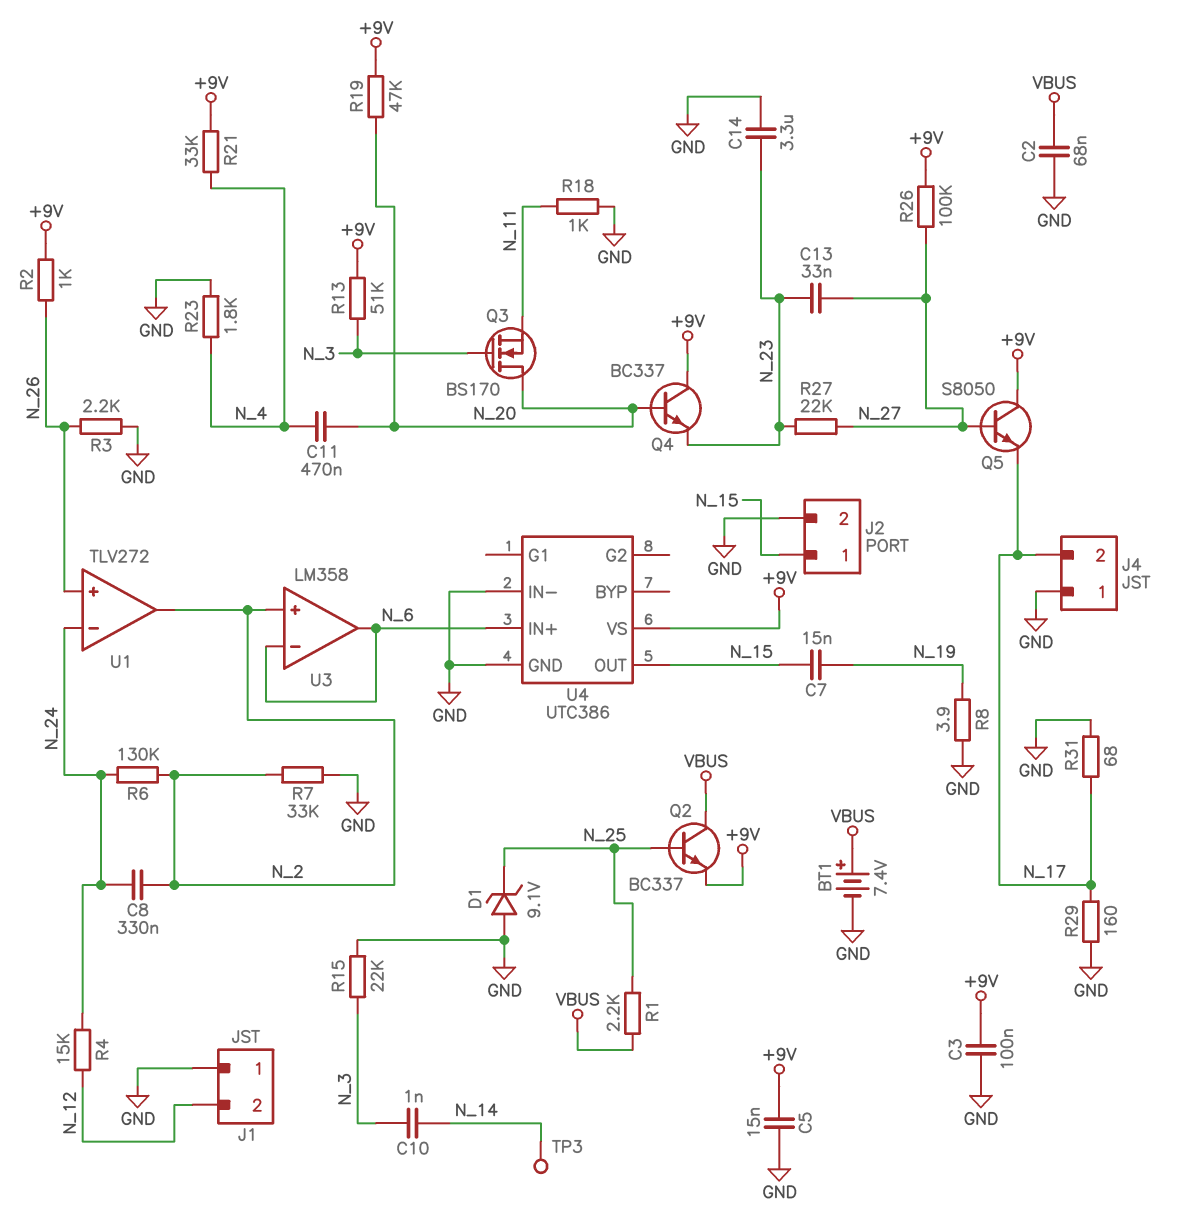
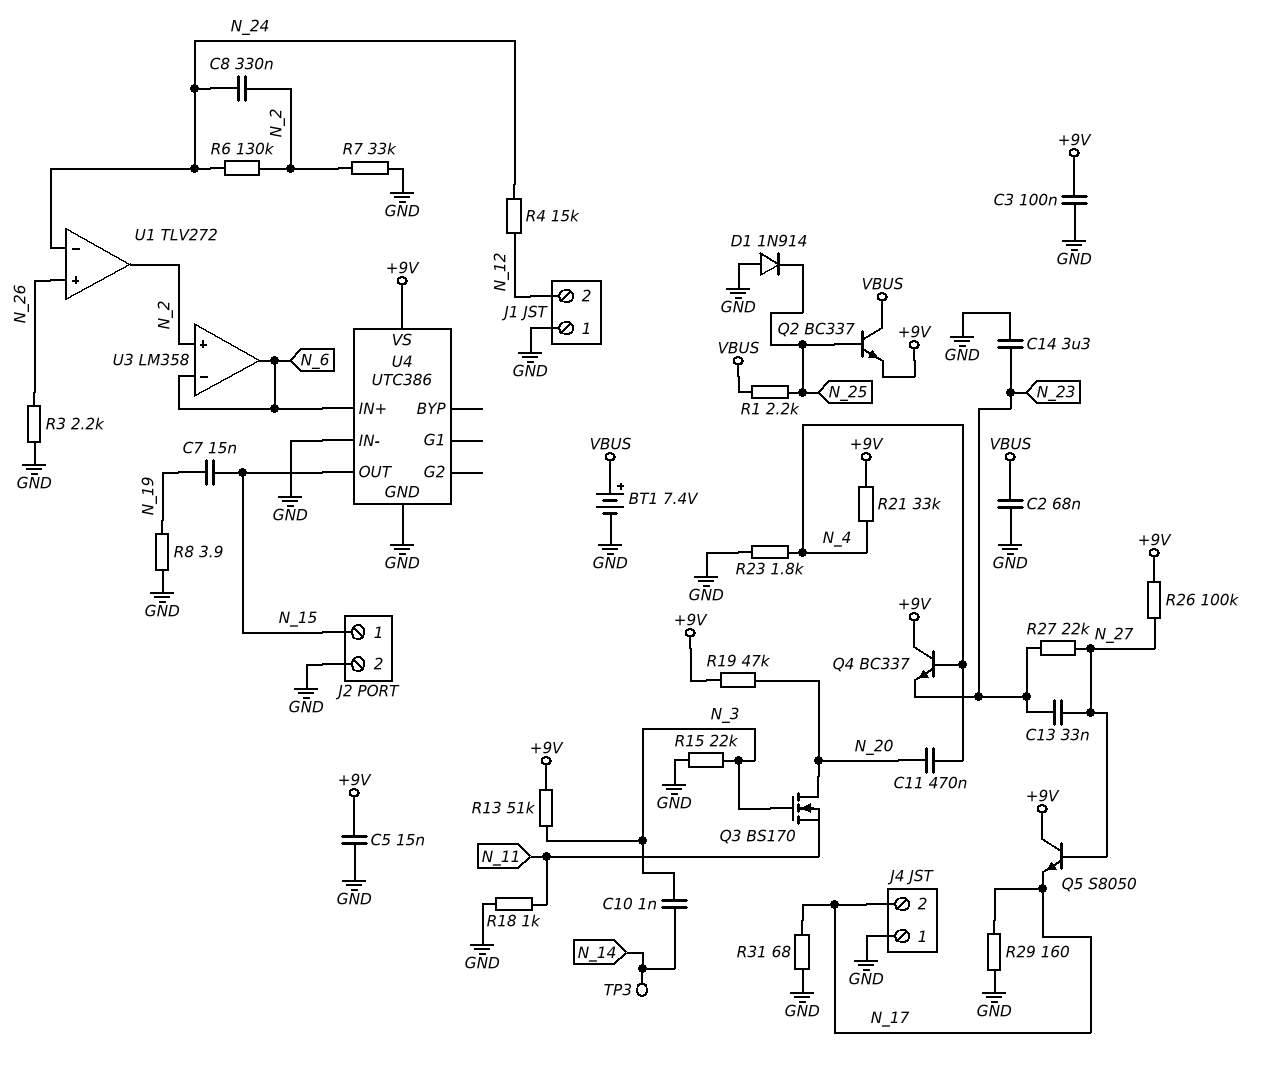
D1: zener 9.1V (A GND, K N_25) -> diode 1N914 (A GND, K N_25)
Q4: NPN BC337 (B N_20, C +9V, E N_23) -> NPN BC337 (B N_4, C +9V, E N_23)
R2: 1k (+9V, N_26) -> none

